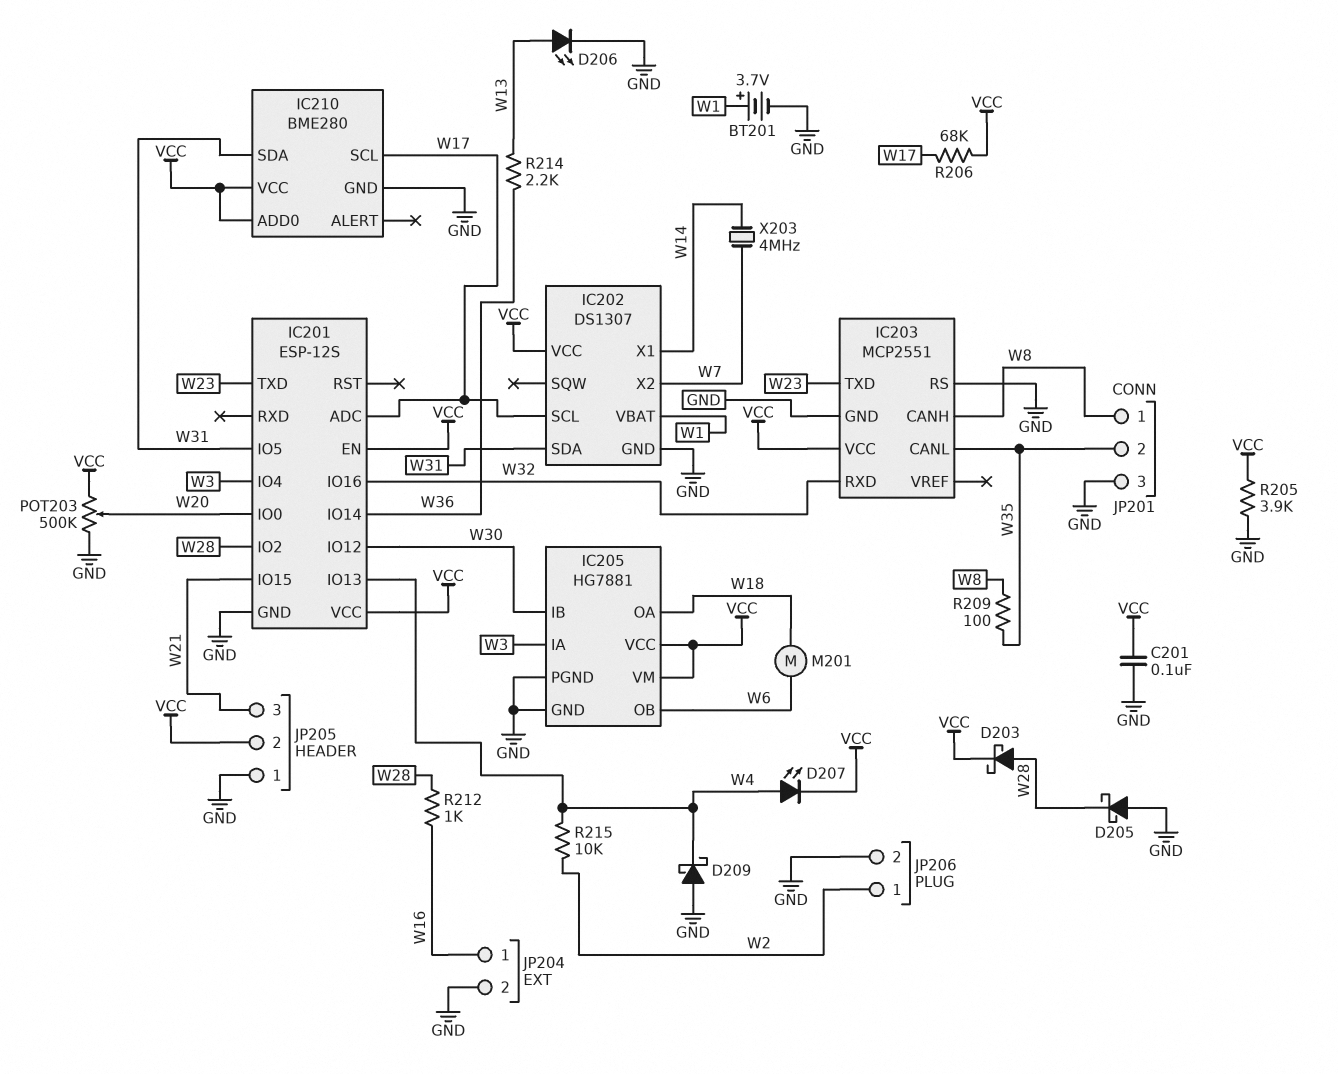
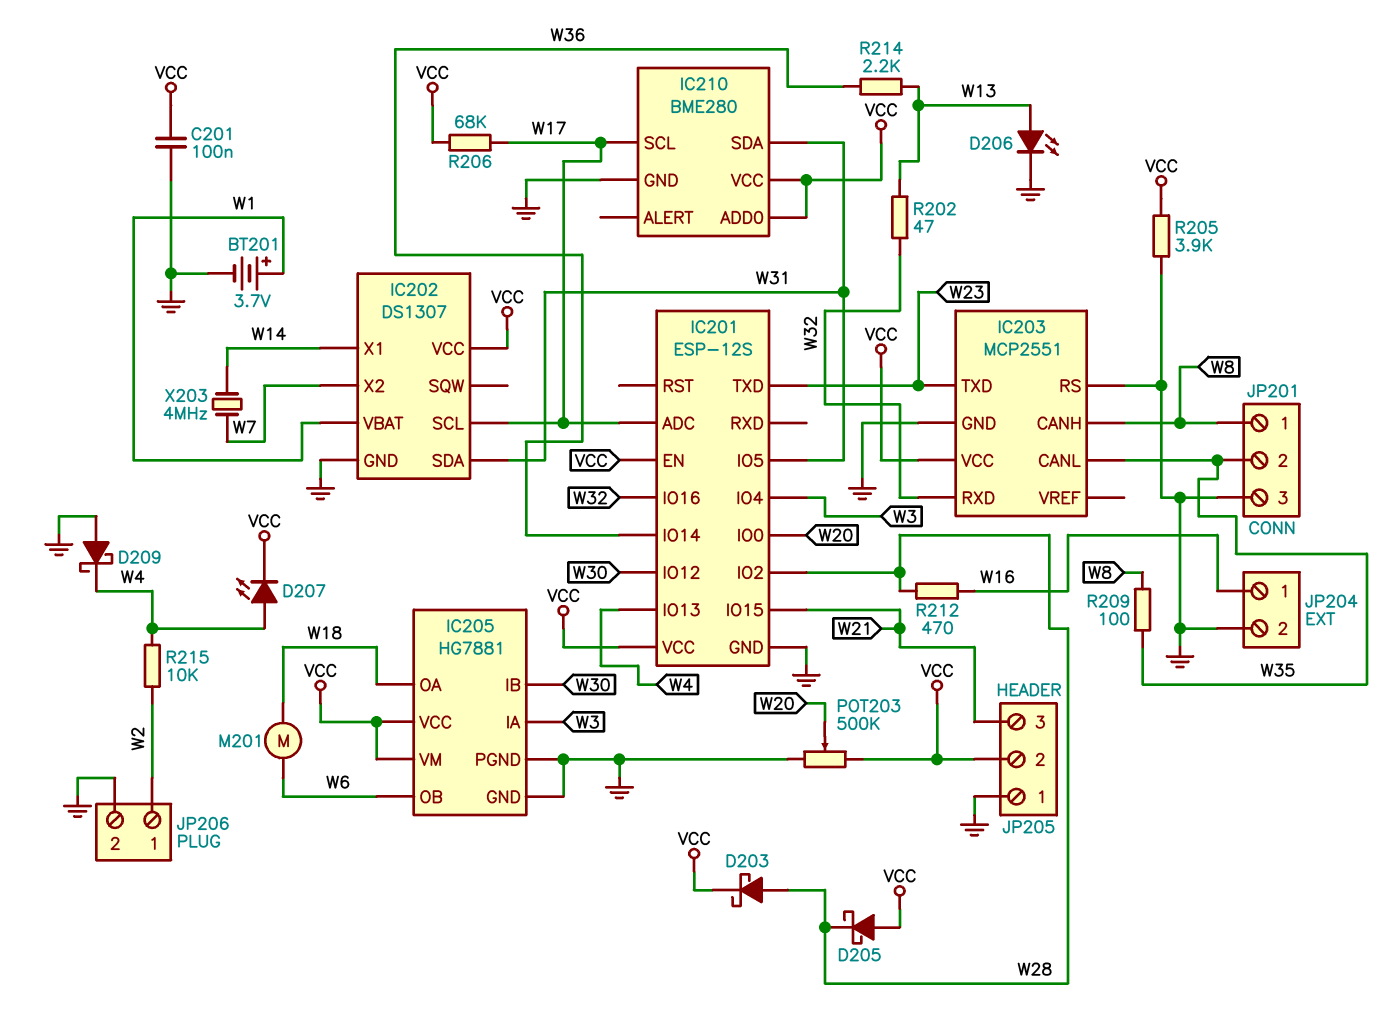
D205: schottky (A GND, K W28) -> schottky (A VCC, K W28)
R202: none -> 47 (W13, W32)
R212: 1k (W16, W28) -> 470 (W16, W28)

